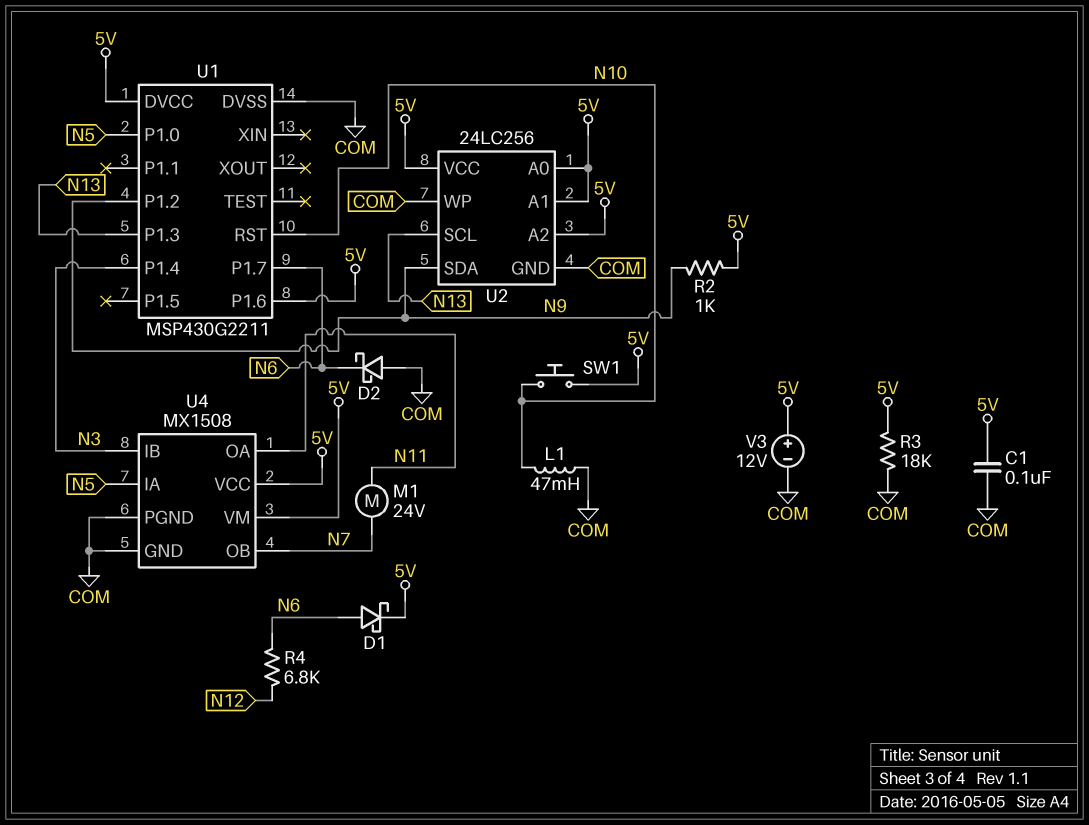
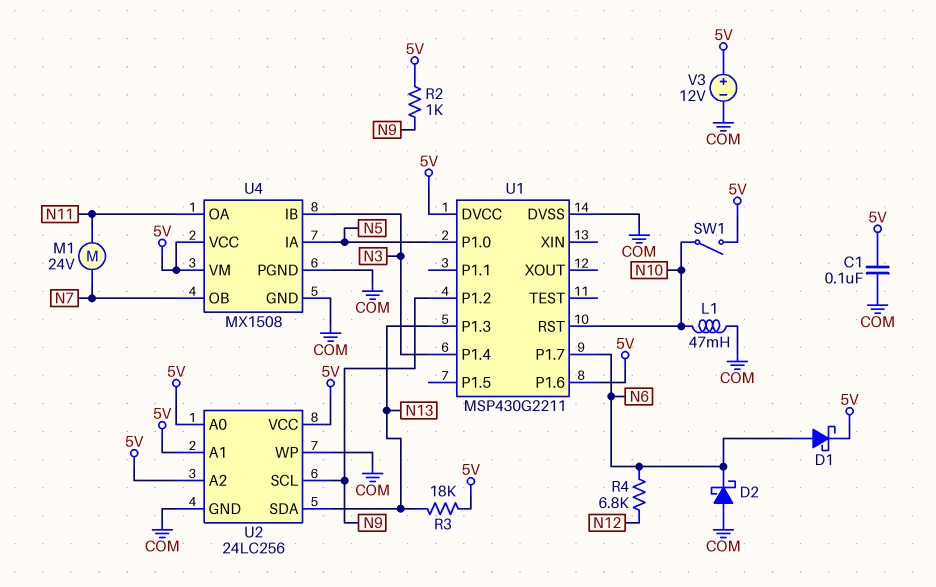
R3: 18k (5V, COM) -> 18k (5V, N13)
SW1: button (5V, N10) -> switch (5V, N10)
U2 pin SCL: N13 -> N9
U2 pin SDA: N9 -> N13

